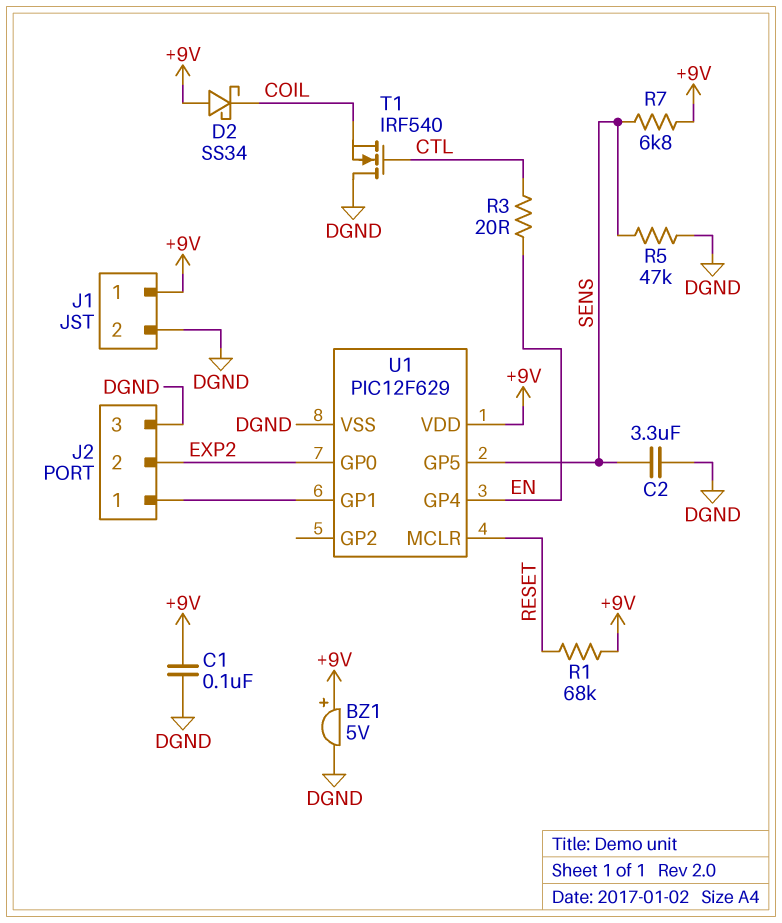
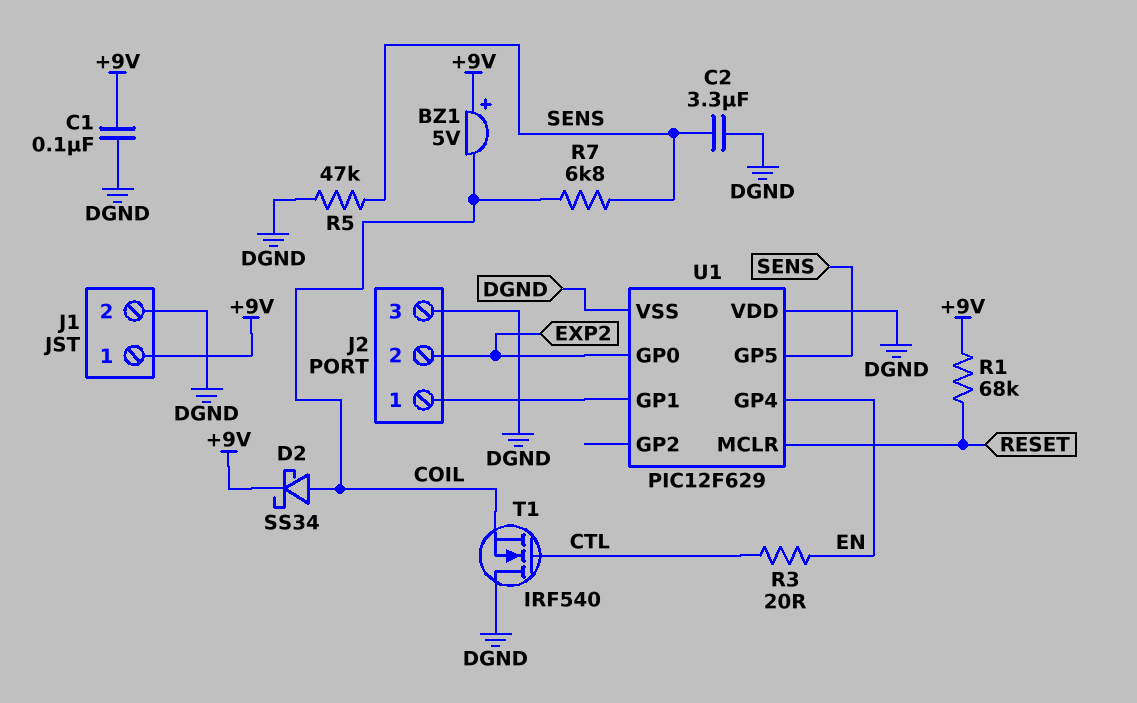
BZ1: buzzer 5V (plus +9V, minus DGND) -> buzzer 5V (plus +9V, minus COIL)
D2: schottky SS34 (A +9V, K COIL) -> schottky SS34 (A COIL, K +9V)
R7: 6.8k (+9V, SENS) -> 6.8k (COIL, SENS)
U1 pin VDD: +9V -> DGND

